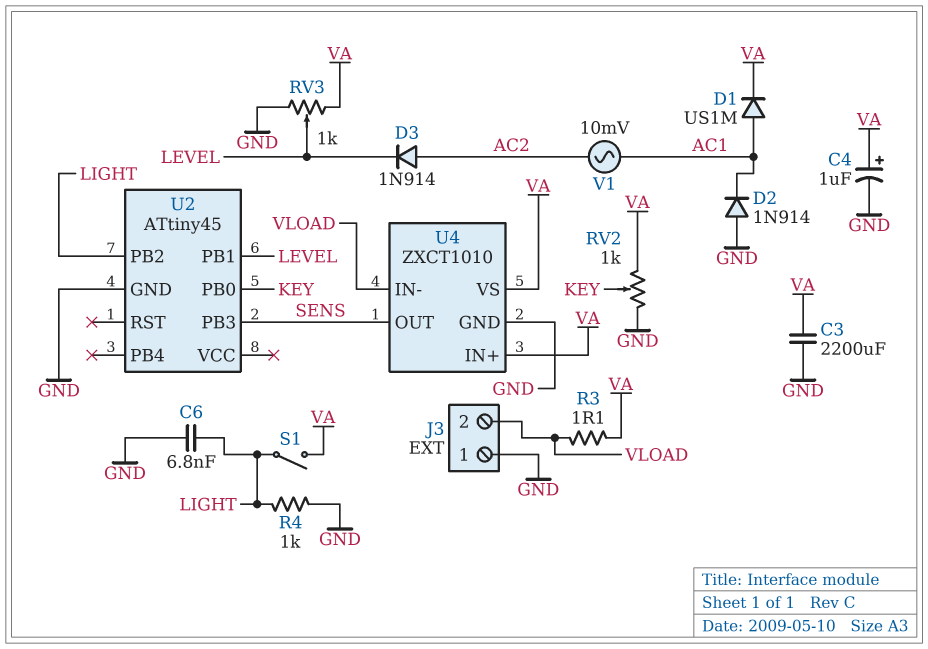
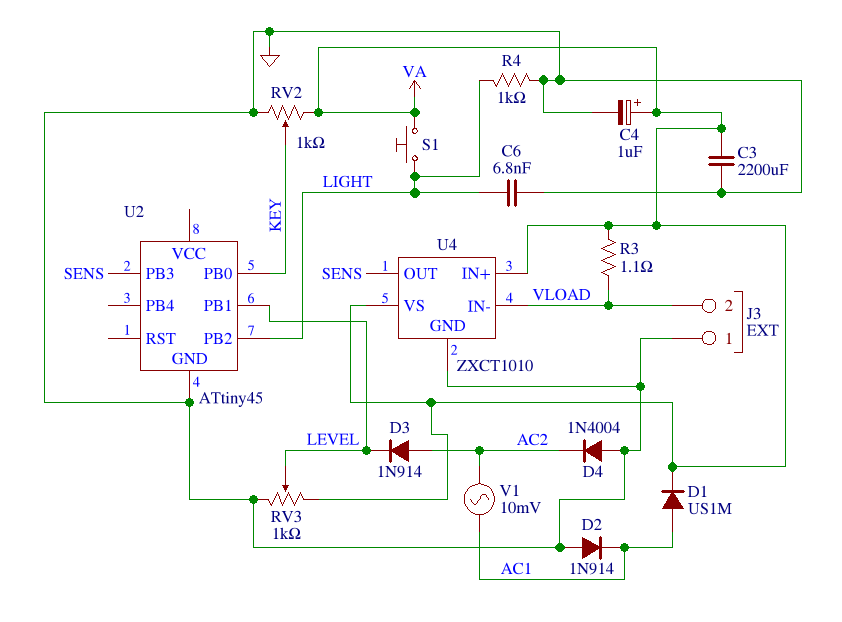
D4: none -> diode 1N4004 (A GND, K AC2)
S1: switch (LIGHT, VA) -> button (LIGHT, VA)

